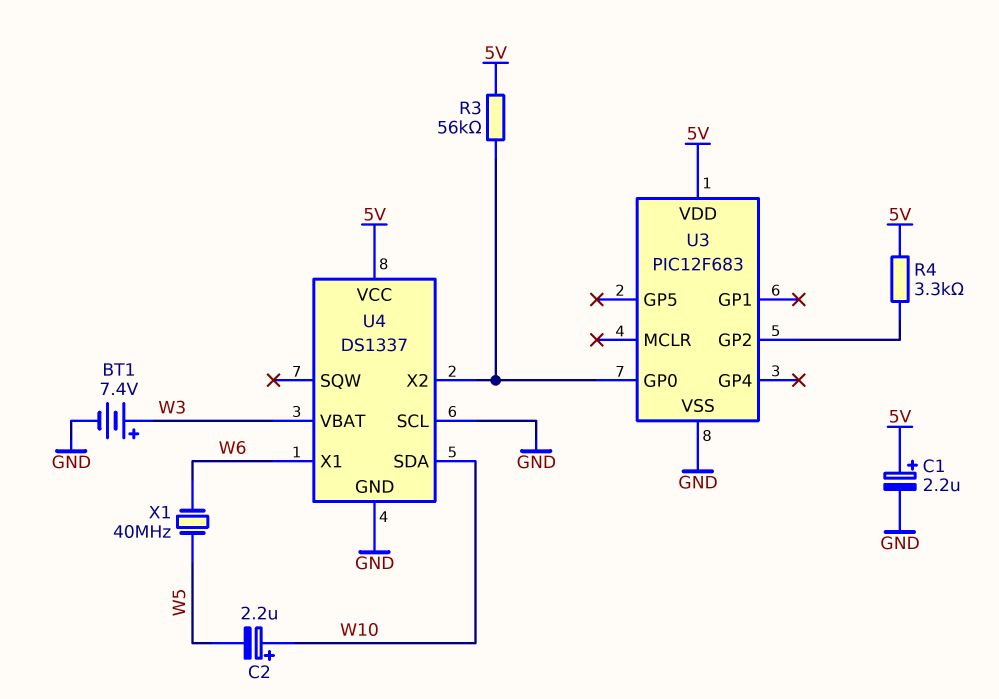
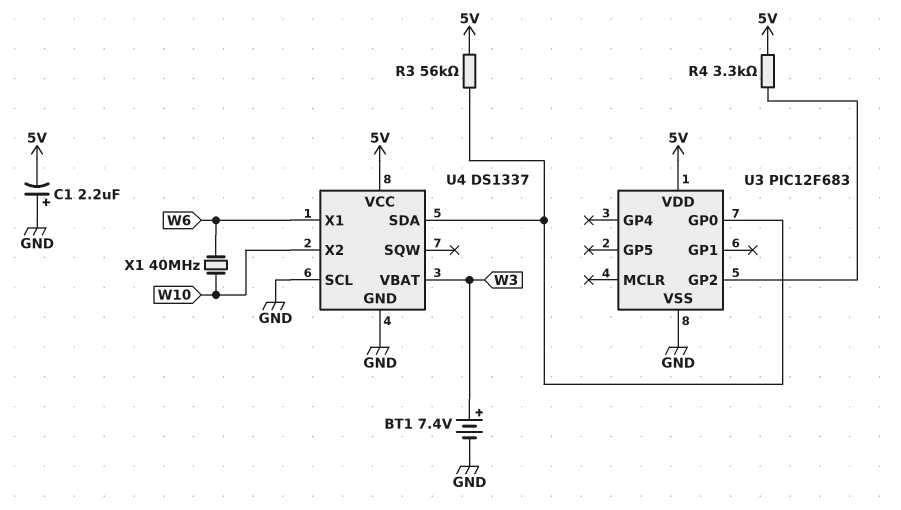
C1: 2.2uF (plus 5V, minus GND) -> 2.2uF (plus GND, minus 5V)
C2: 2.2uF (plus W10, minus W5) -> none
U4 pin SDA: W10 -> U3/GP0
U4 pin X2: U3/GP0 -> W10
X1: 40MHz (W5, W6) -> 40MHz (W6, W10)

